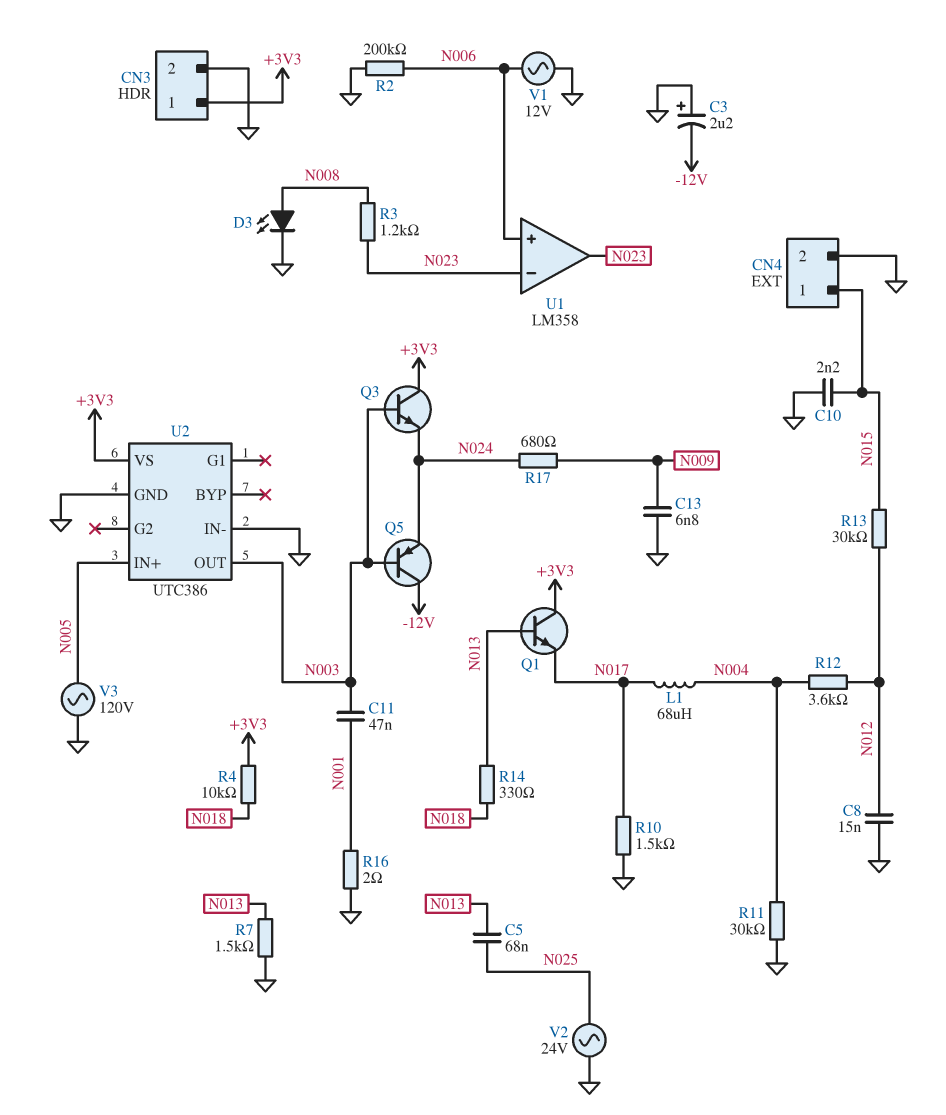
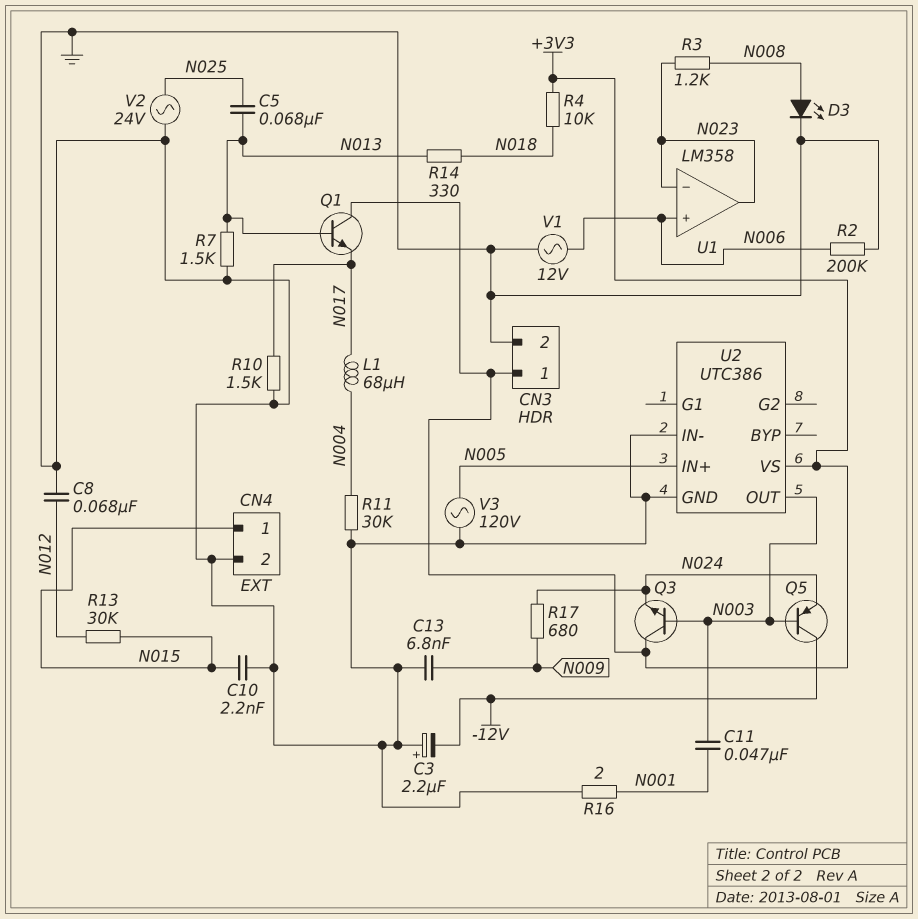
C8: 15nF (GND, N012) -> 68nF (GND, N012)
R12: 3.6k (N004, N012) -> none

